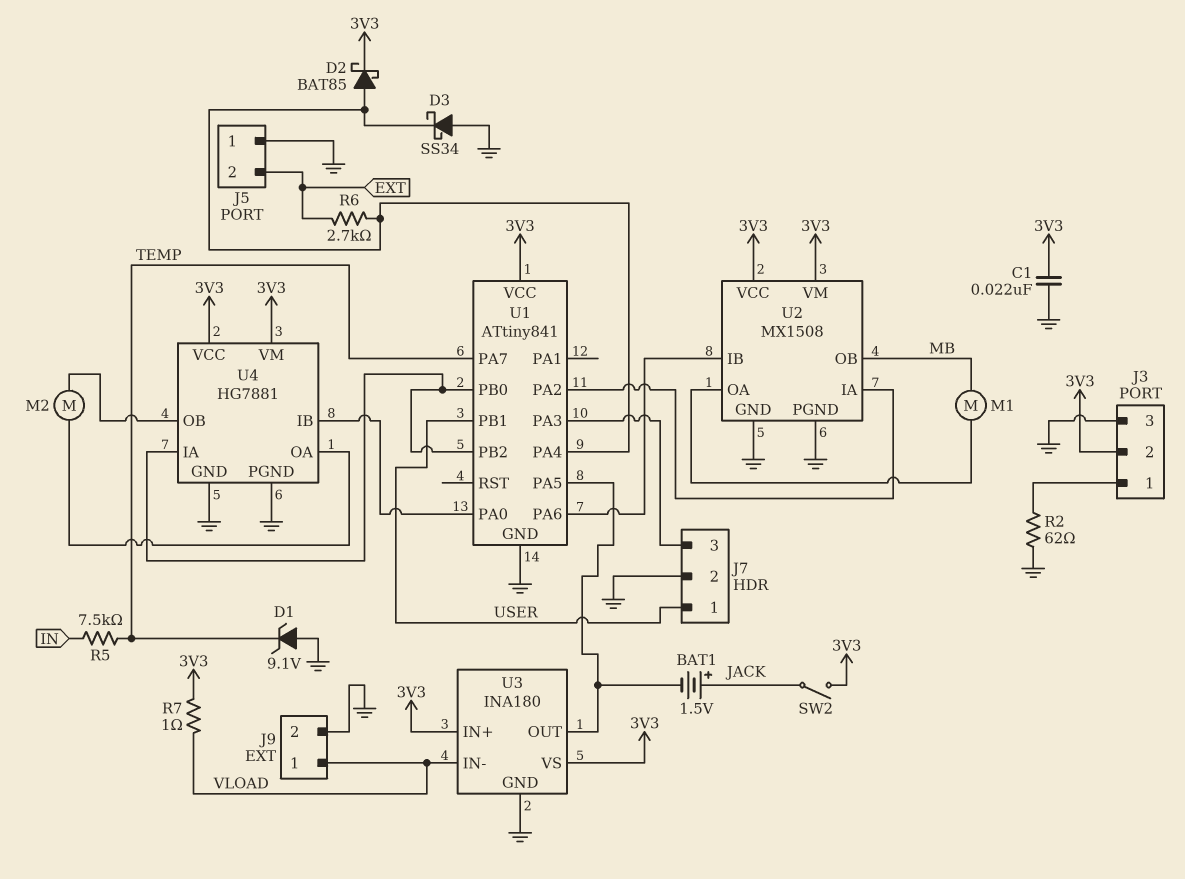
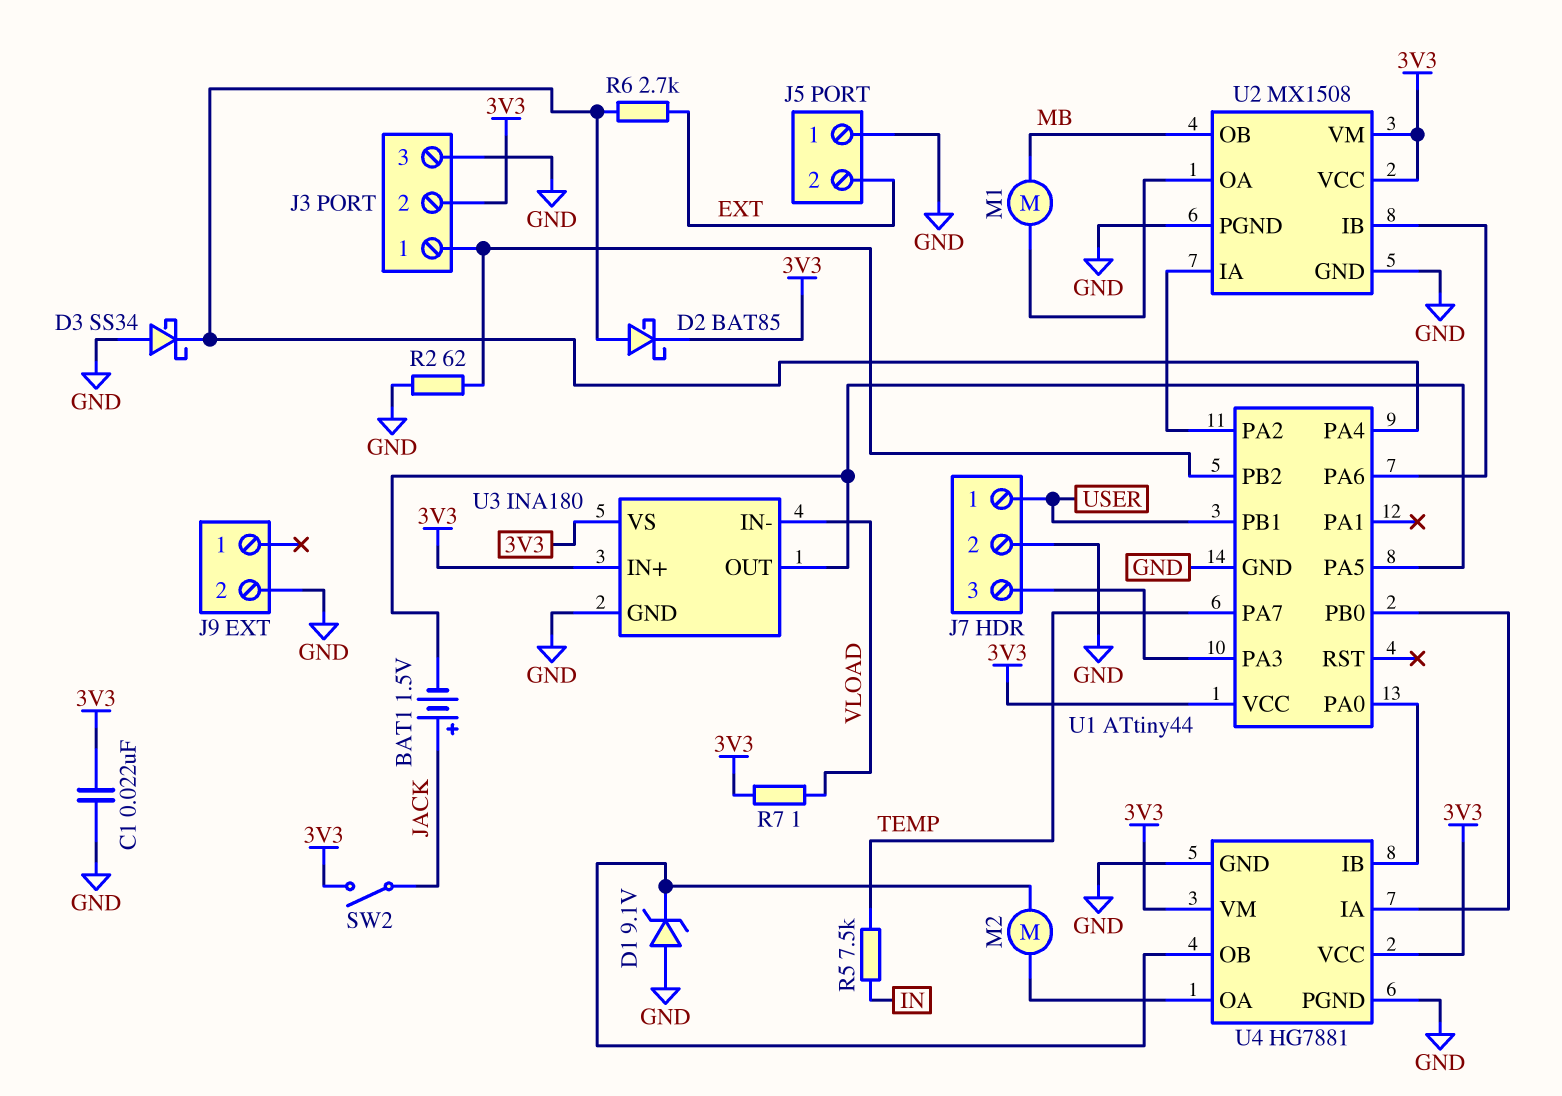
D1: zener 9.1V (A GND, K TEMP) -> zener 9.1V (A GND, K U4/OB)
J9 pin 1: VLOAD -> none
U1: ATtiny841 -> ATtiny44
U1 pin PB2: U1/PB0 -> J3/1

